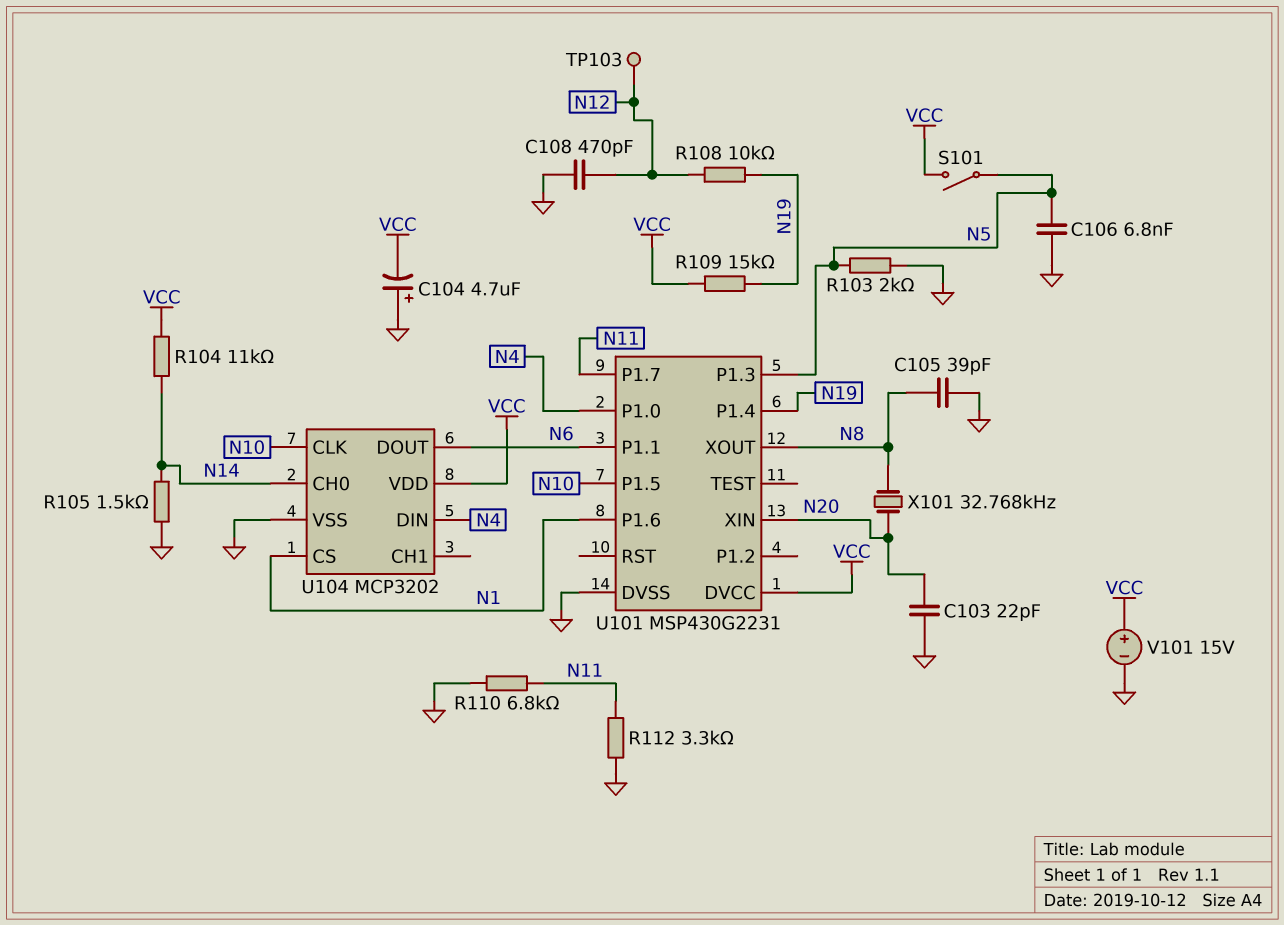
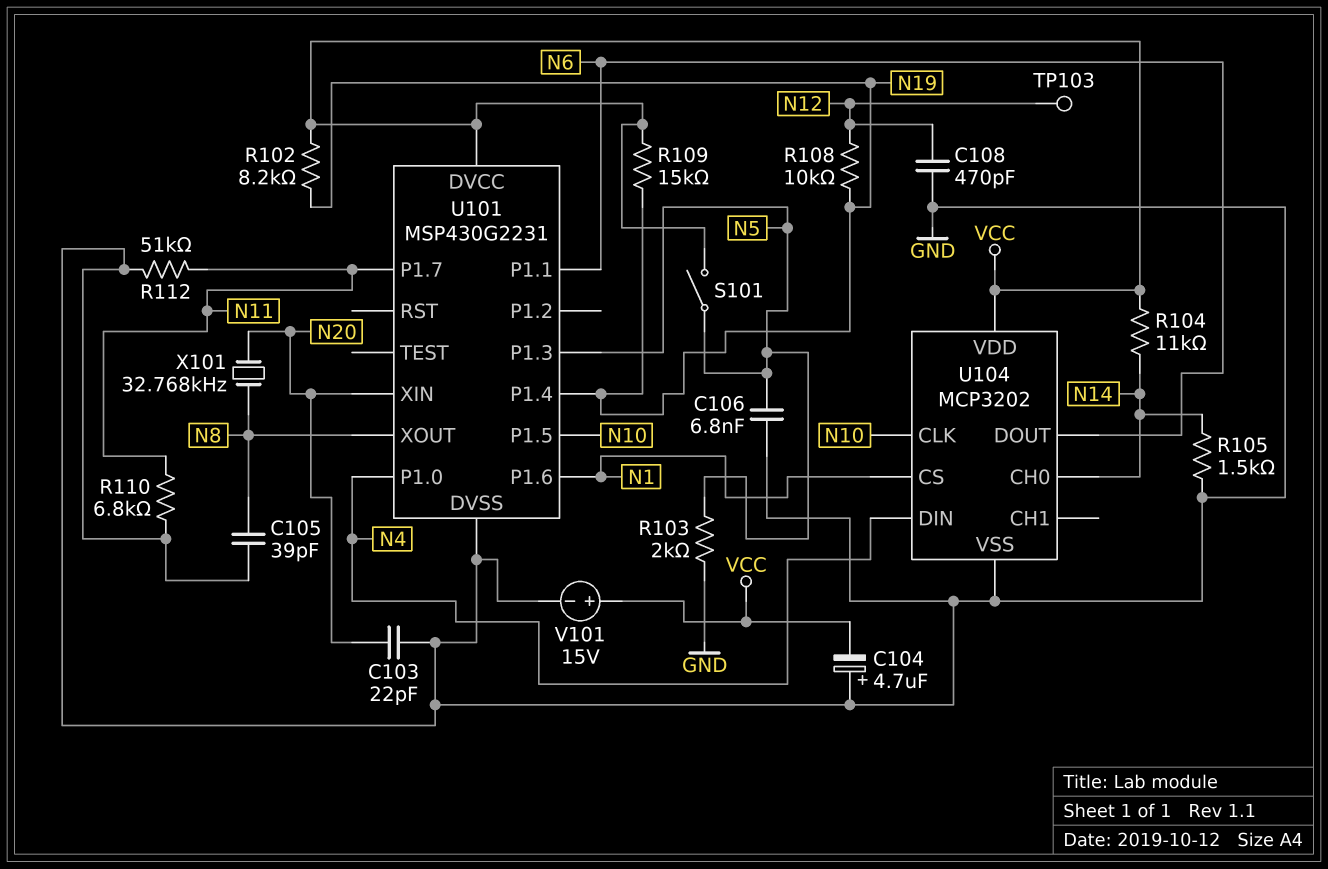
R102: none -> 8.2k (N19, VCC)
R112: 3.3k (GND, N11) -> 51k (GND, N11)

